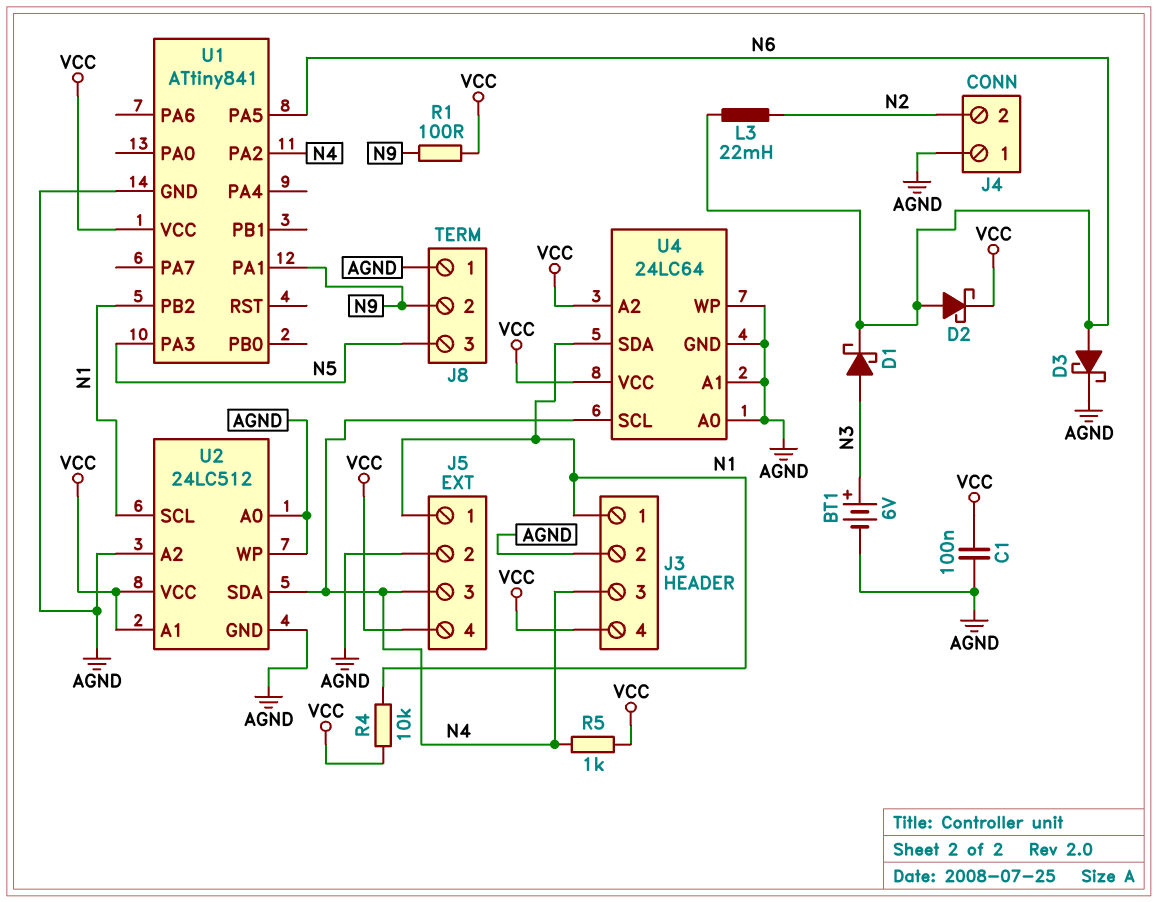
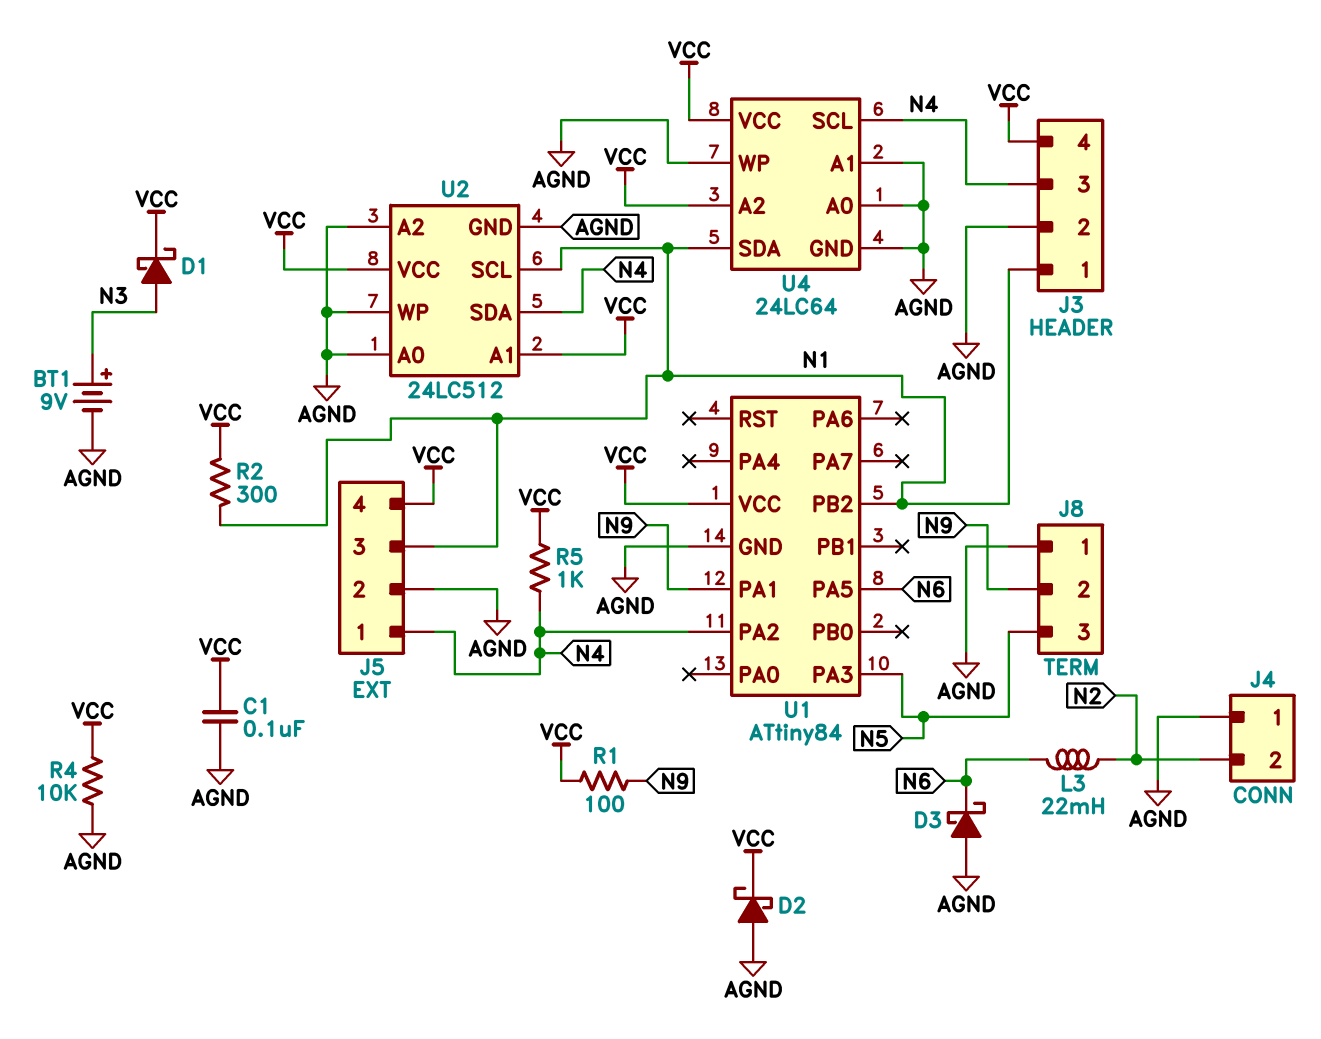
BT1: 6V (plus N3, minus AGND) -> 9V (plus N3, minus AGND)
D1: schottky (A N3, K N6) -> schottky (A N3, K VCC)
D2: schottky (A N6, K VCC) -> schottky (A AGND, K VCC)
D3: schottky (A N6, K AGND) -> schottky (A AGND, K N6)
J5 pin 1: N1 -> N4
J5 pin 3: N4 -> N1
R2: none -> 300 (N1, VCC)
R4: 10k (N1, VCC) -> 10k (AGND, VCC)
U1: ATtiny841 -> ATtiny84

